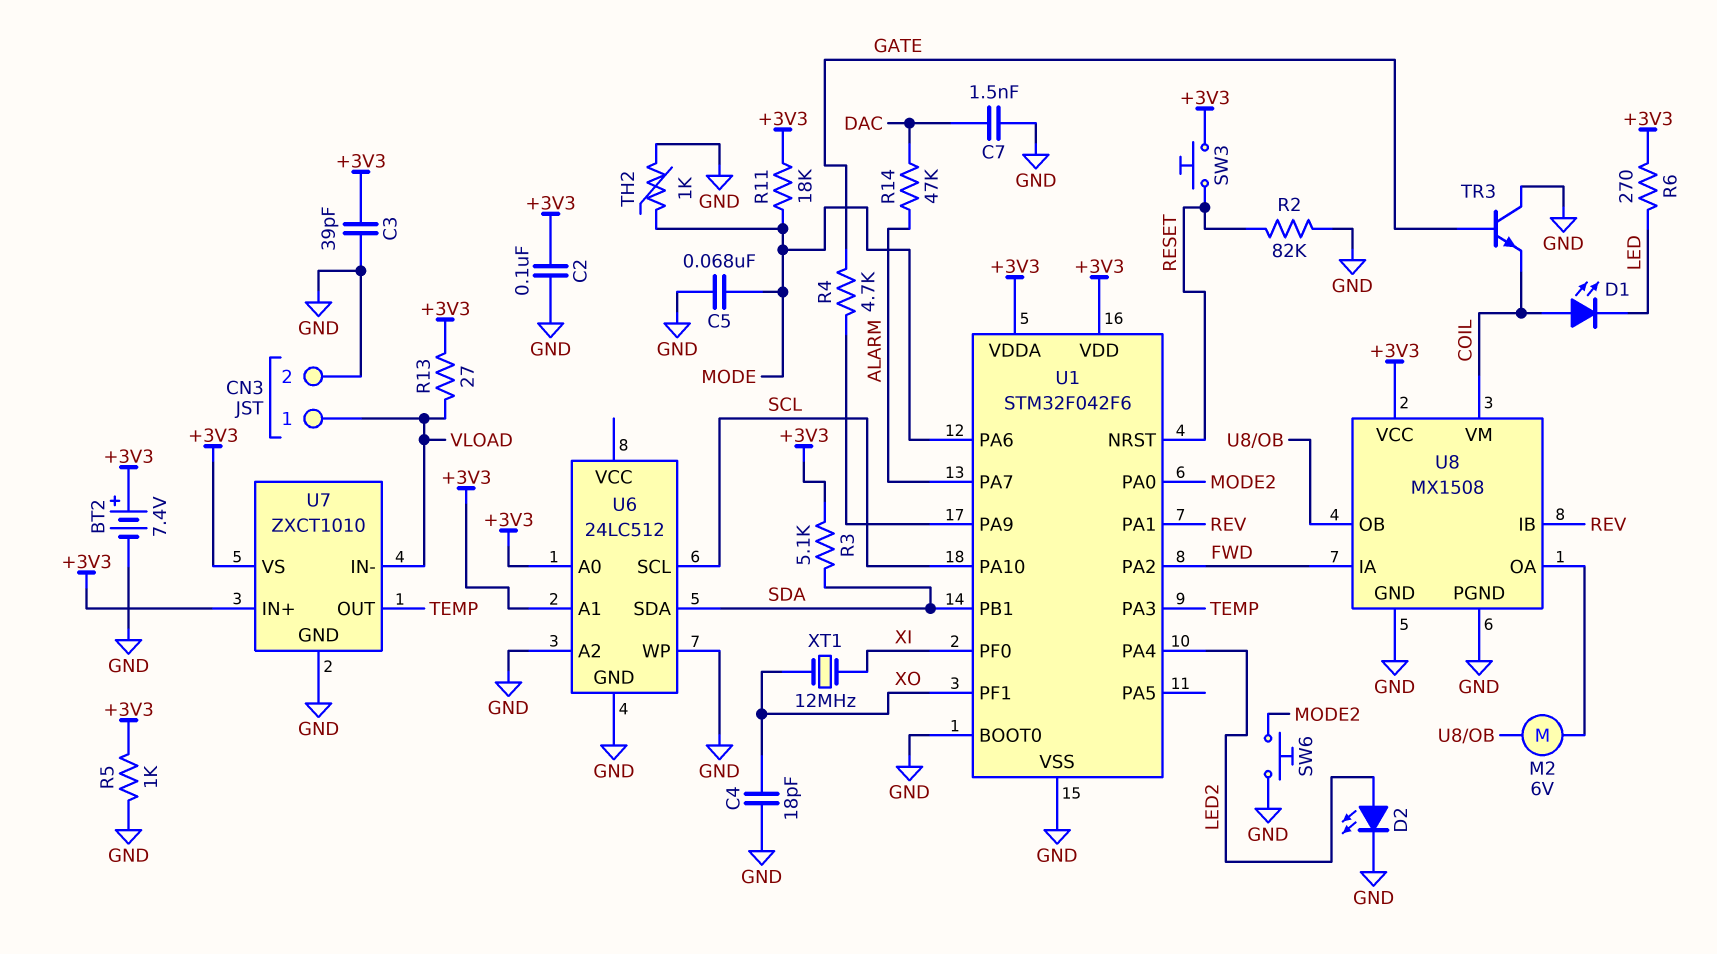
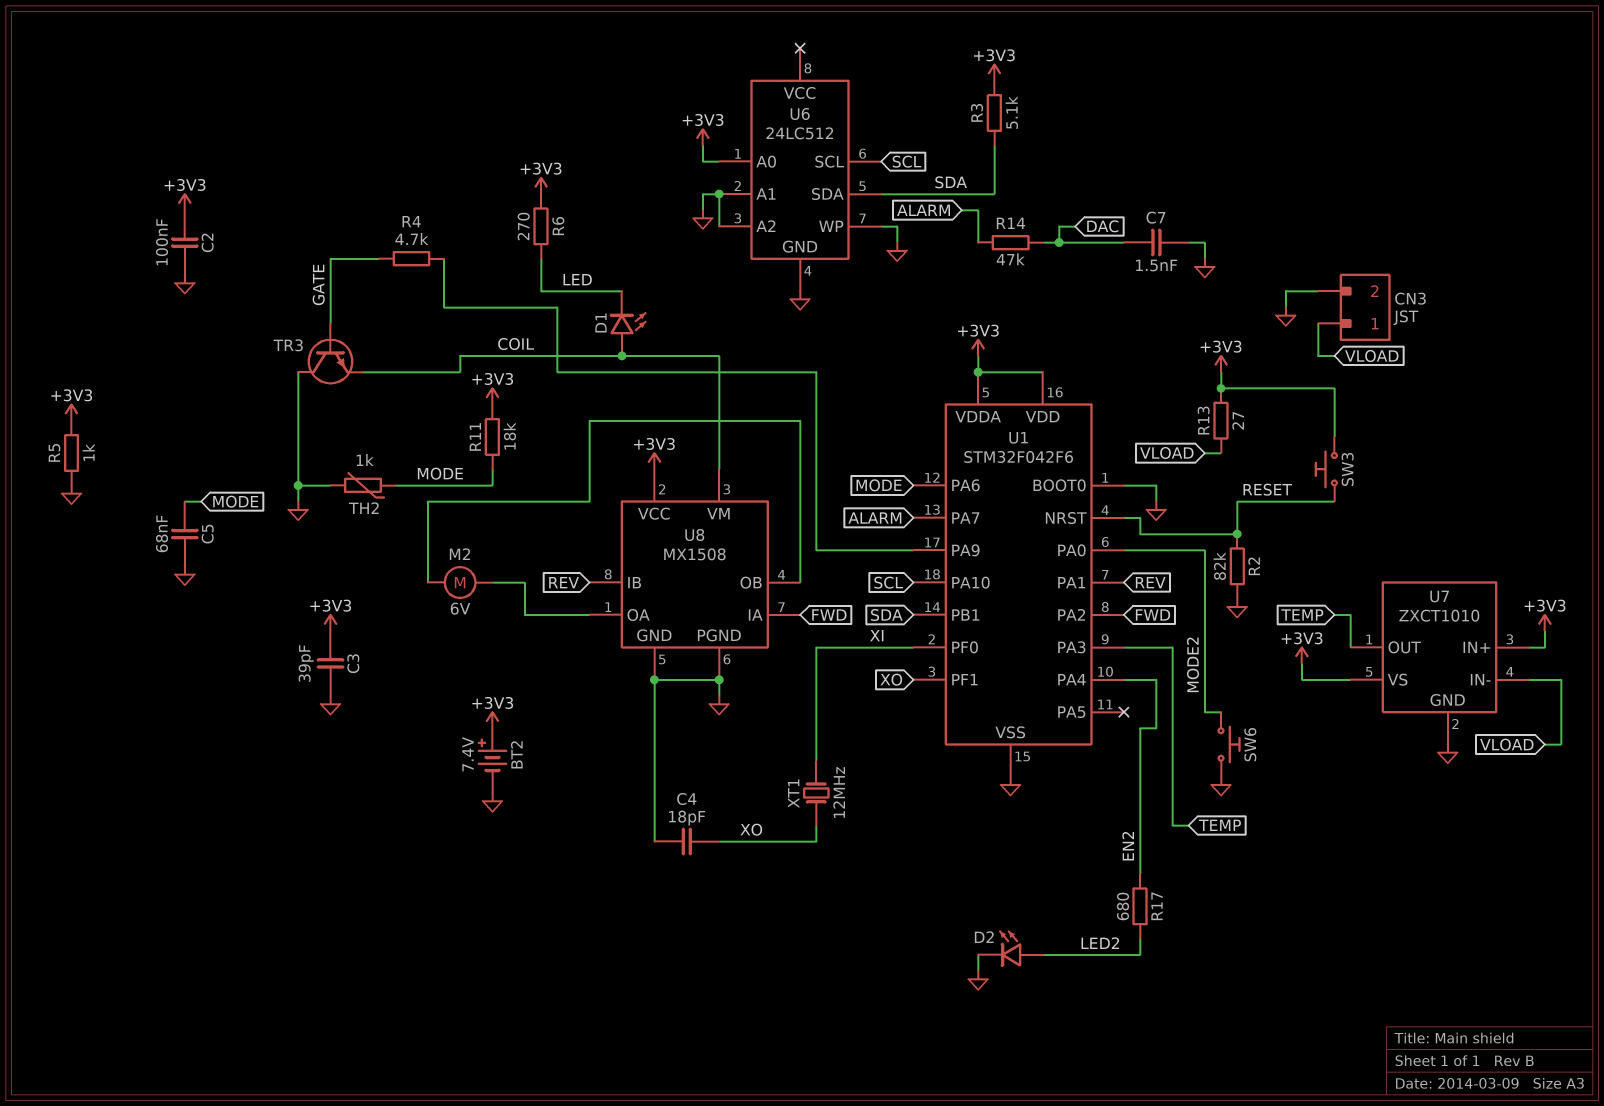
R17: none -> 680 (EN2, LED2)
U1 pin PA4: LED2 -> EN2
U6 pin A1: +3V3 -> GND

